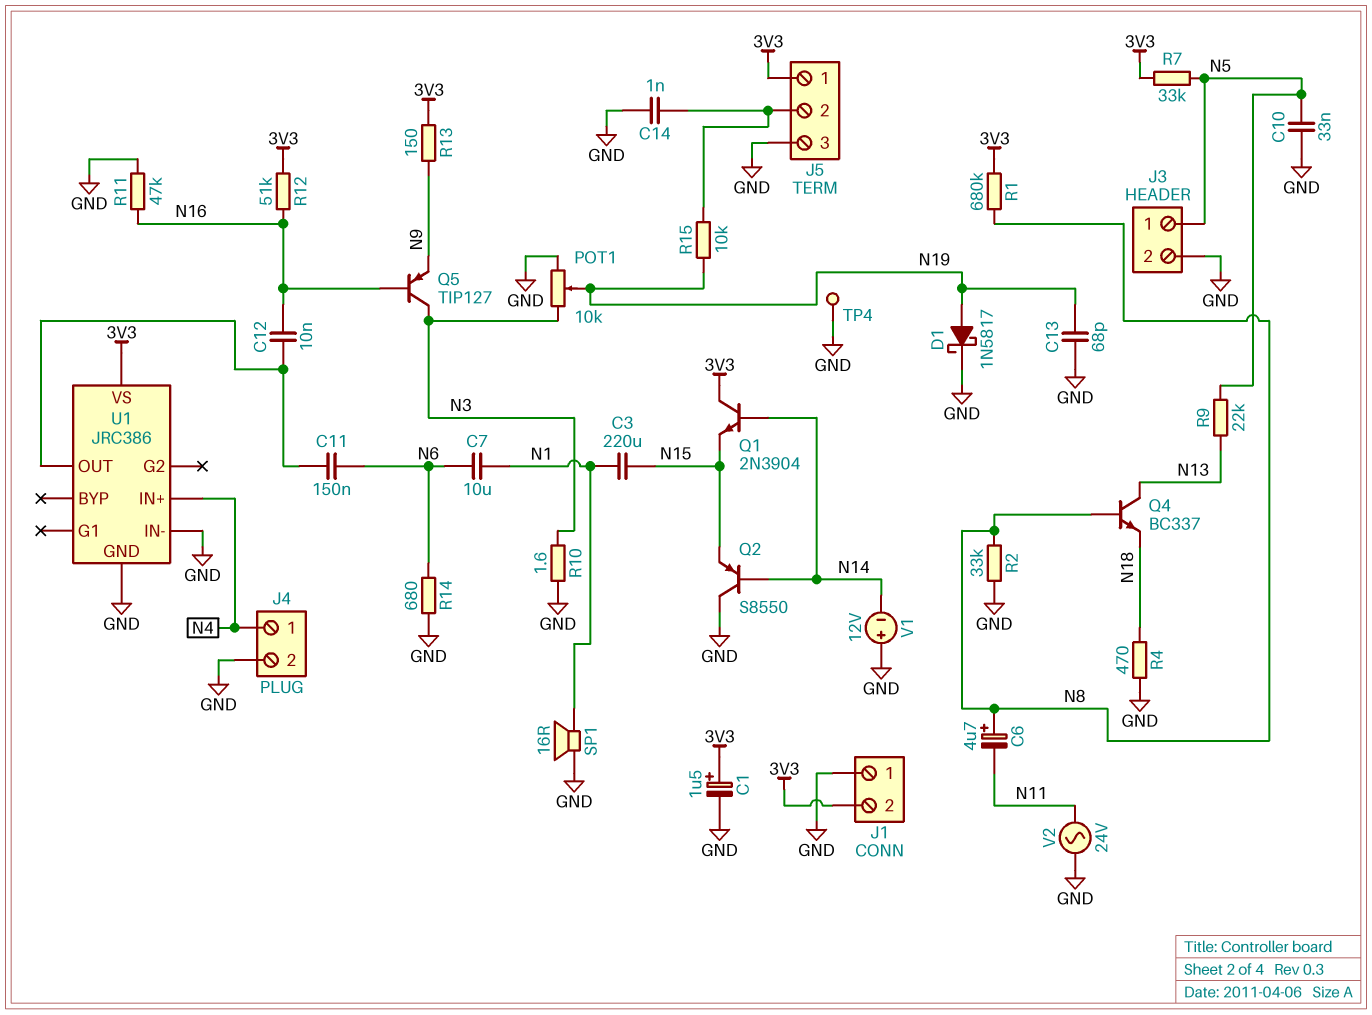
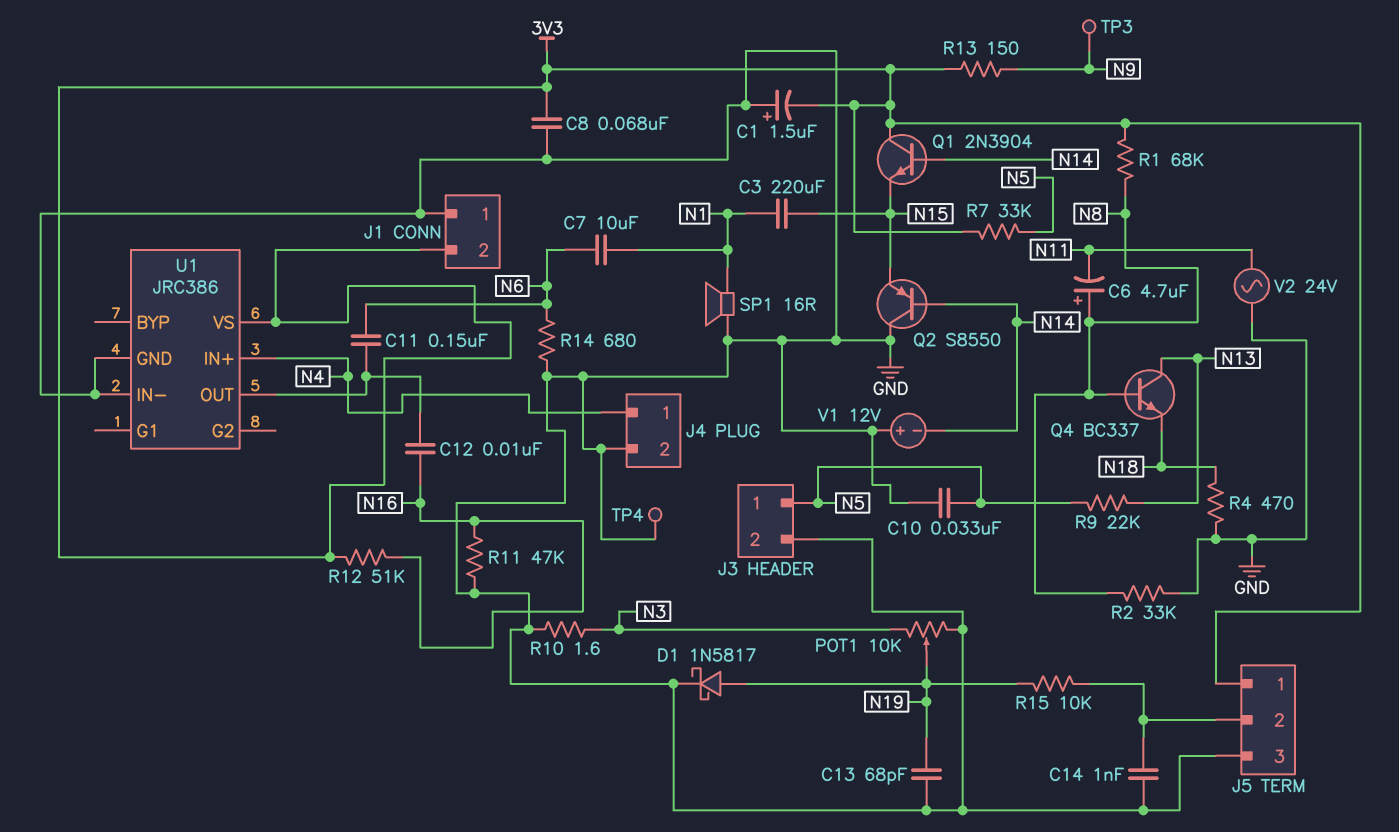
C1: 1.5uF (plus 3V3, minus GND) -> 1.5uF (plus GND, minus 3V3)
C8: none -> 68nF (3V3, GND)
Q5: PNP TIP127 (B N16, C N3, E N9) -> none
R1: 680k (3V3, N8) -> 68k (3V3, N8)
TP3: none -> test point (N9)

